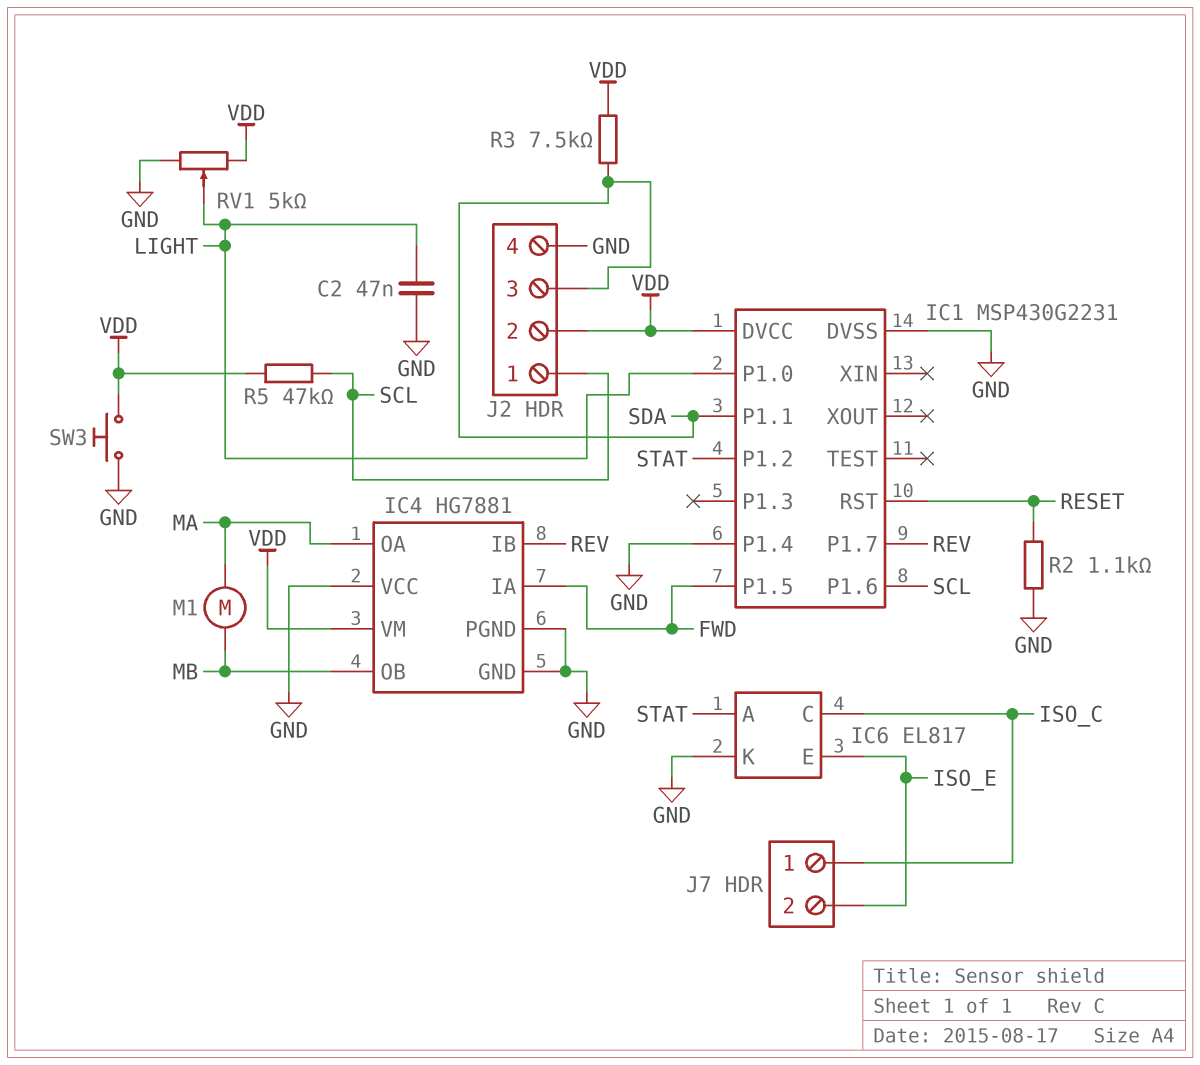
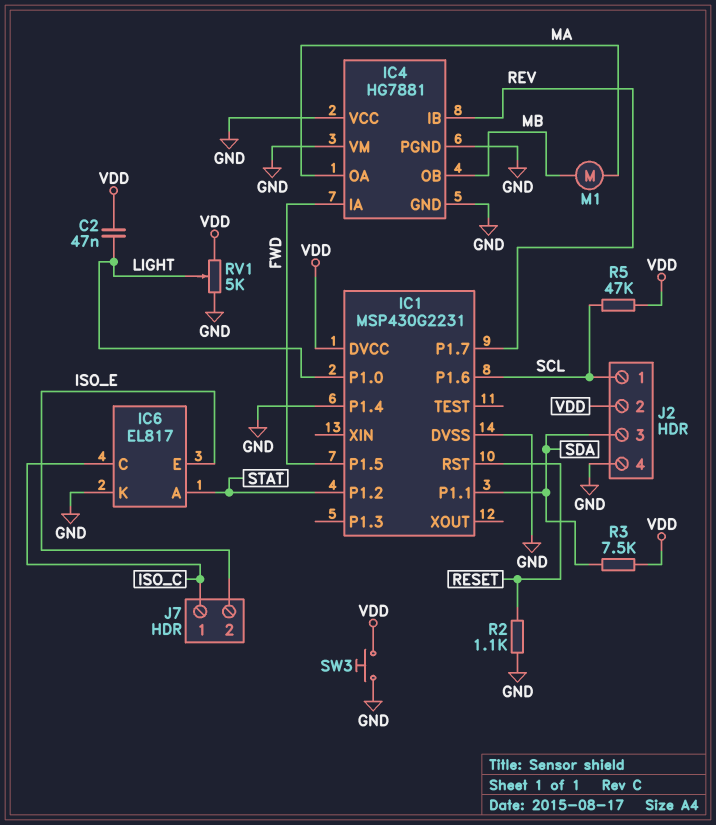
C2: 47nF (GND, LIGHT) -> 47nF (LIGHT, VDD)
IC4 pin VM: VDD -> GND

